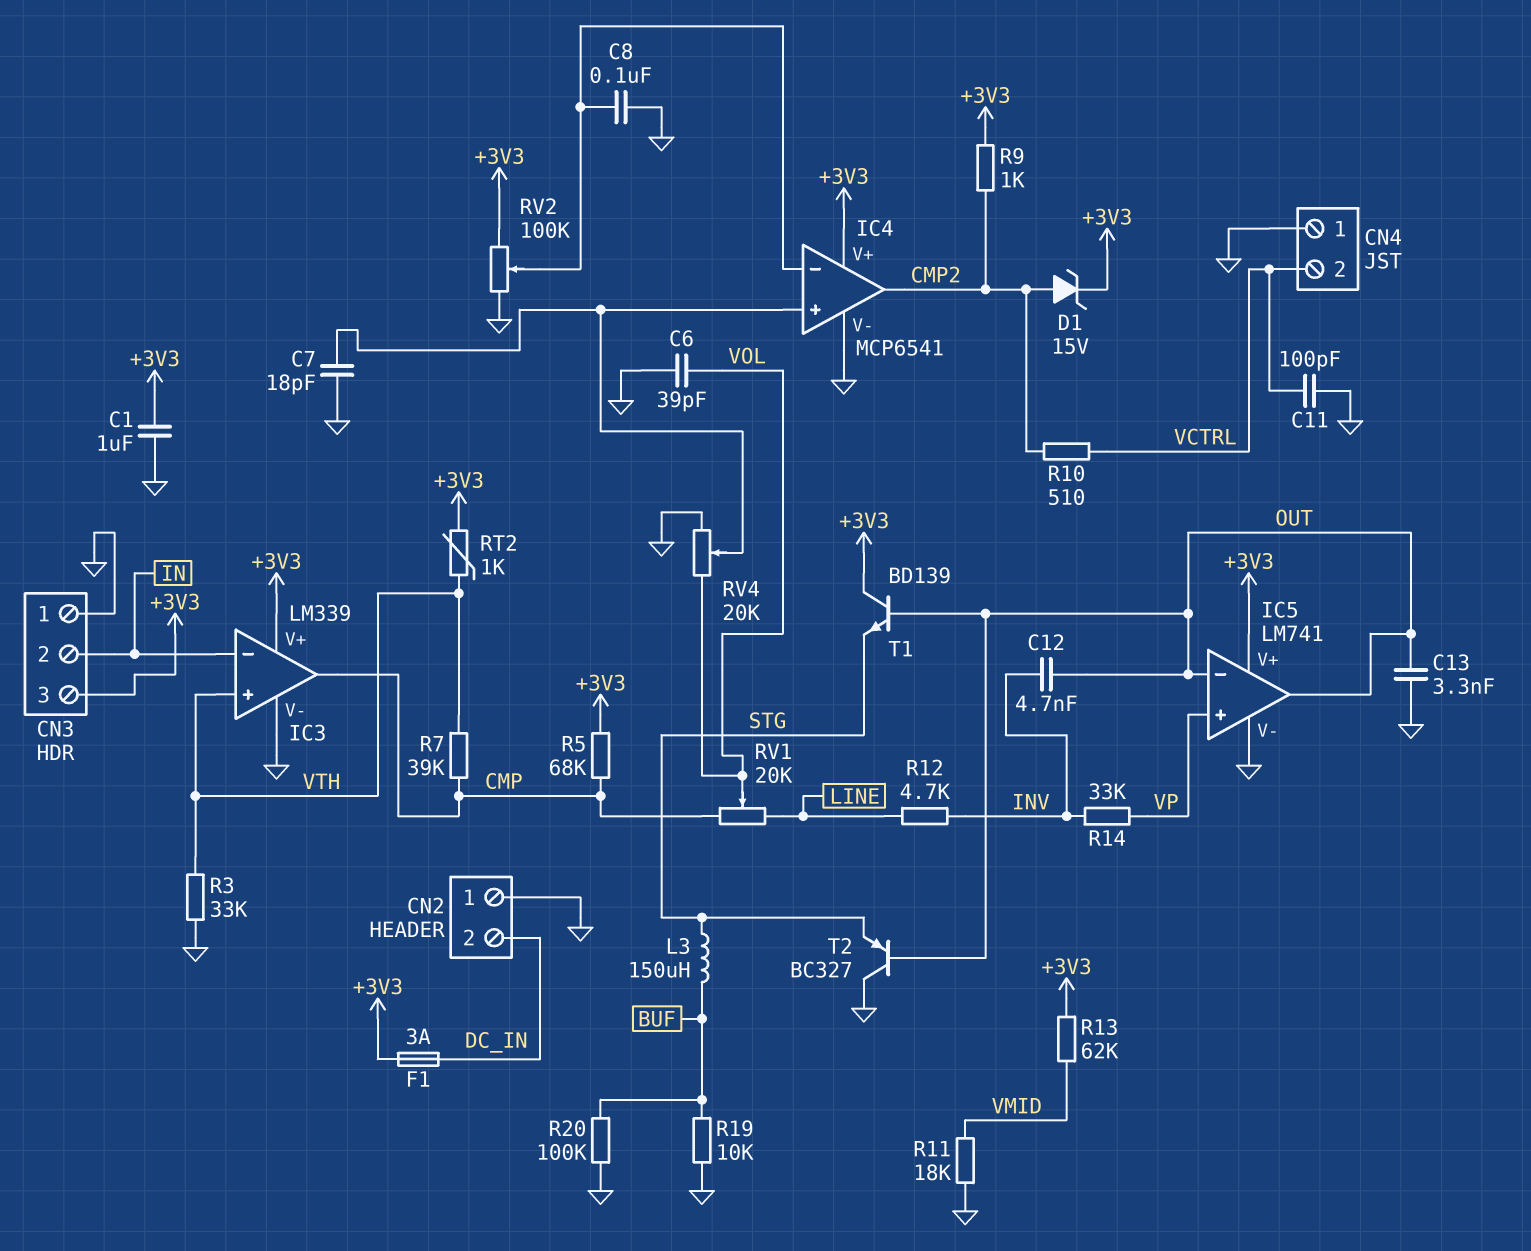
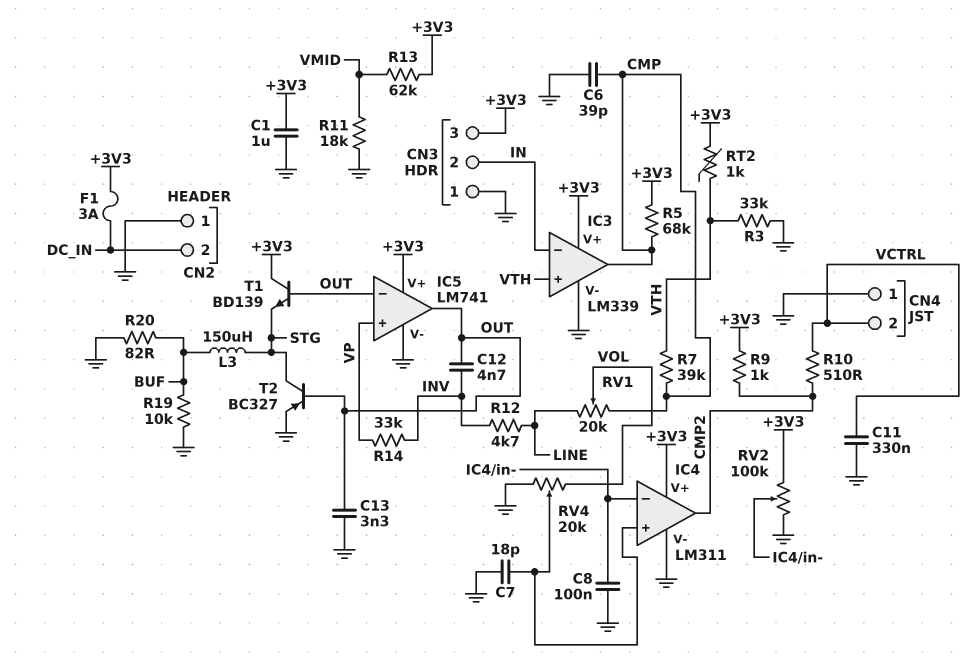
C6: 39pF (GND, VOL) -> 39pF (CMP, GND)
C11: 100pF (GND, VCTRL) -> 330nF (GND, VCTRL)
D1: zener 15V (A CMP2, K +3V3) -> none
IC4: MCP6541 -> LM311
R20: 100k (BUF, GND) -> 82 (BUF, GND)
T2: PNP BC327 (B OUT, C GND, E STG) -> PNP BC327 (B OUT, C STG, E GND)

